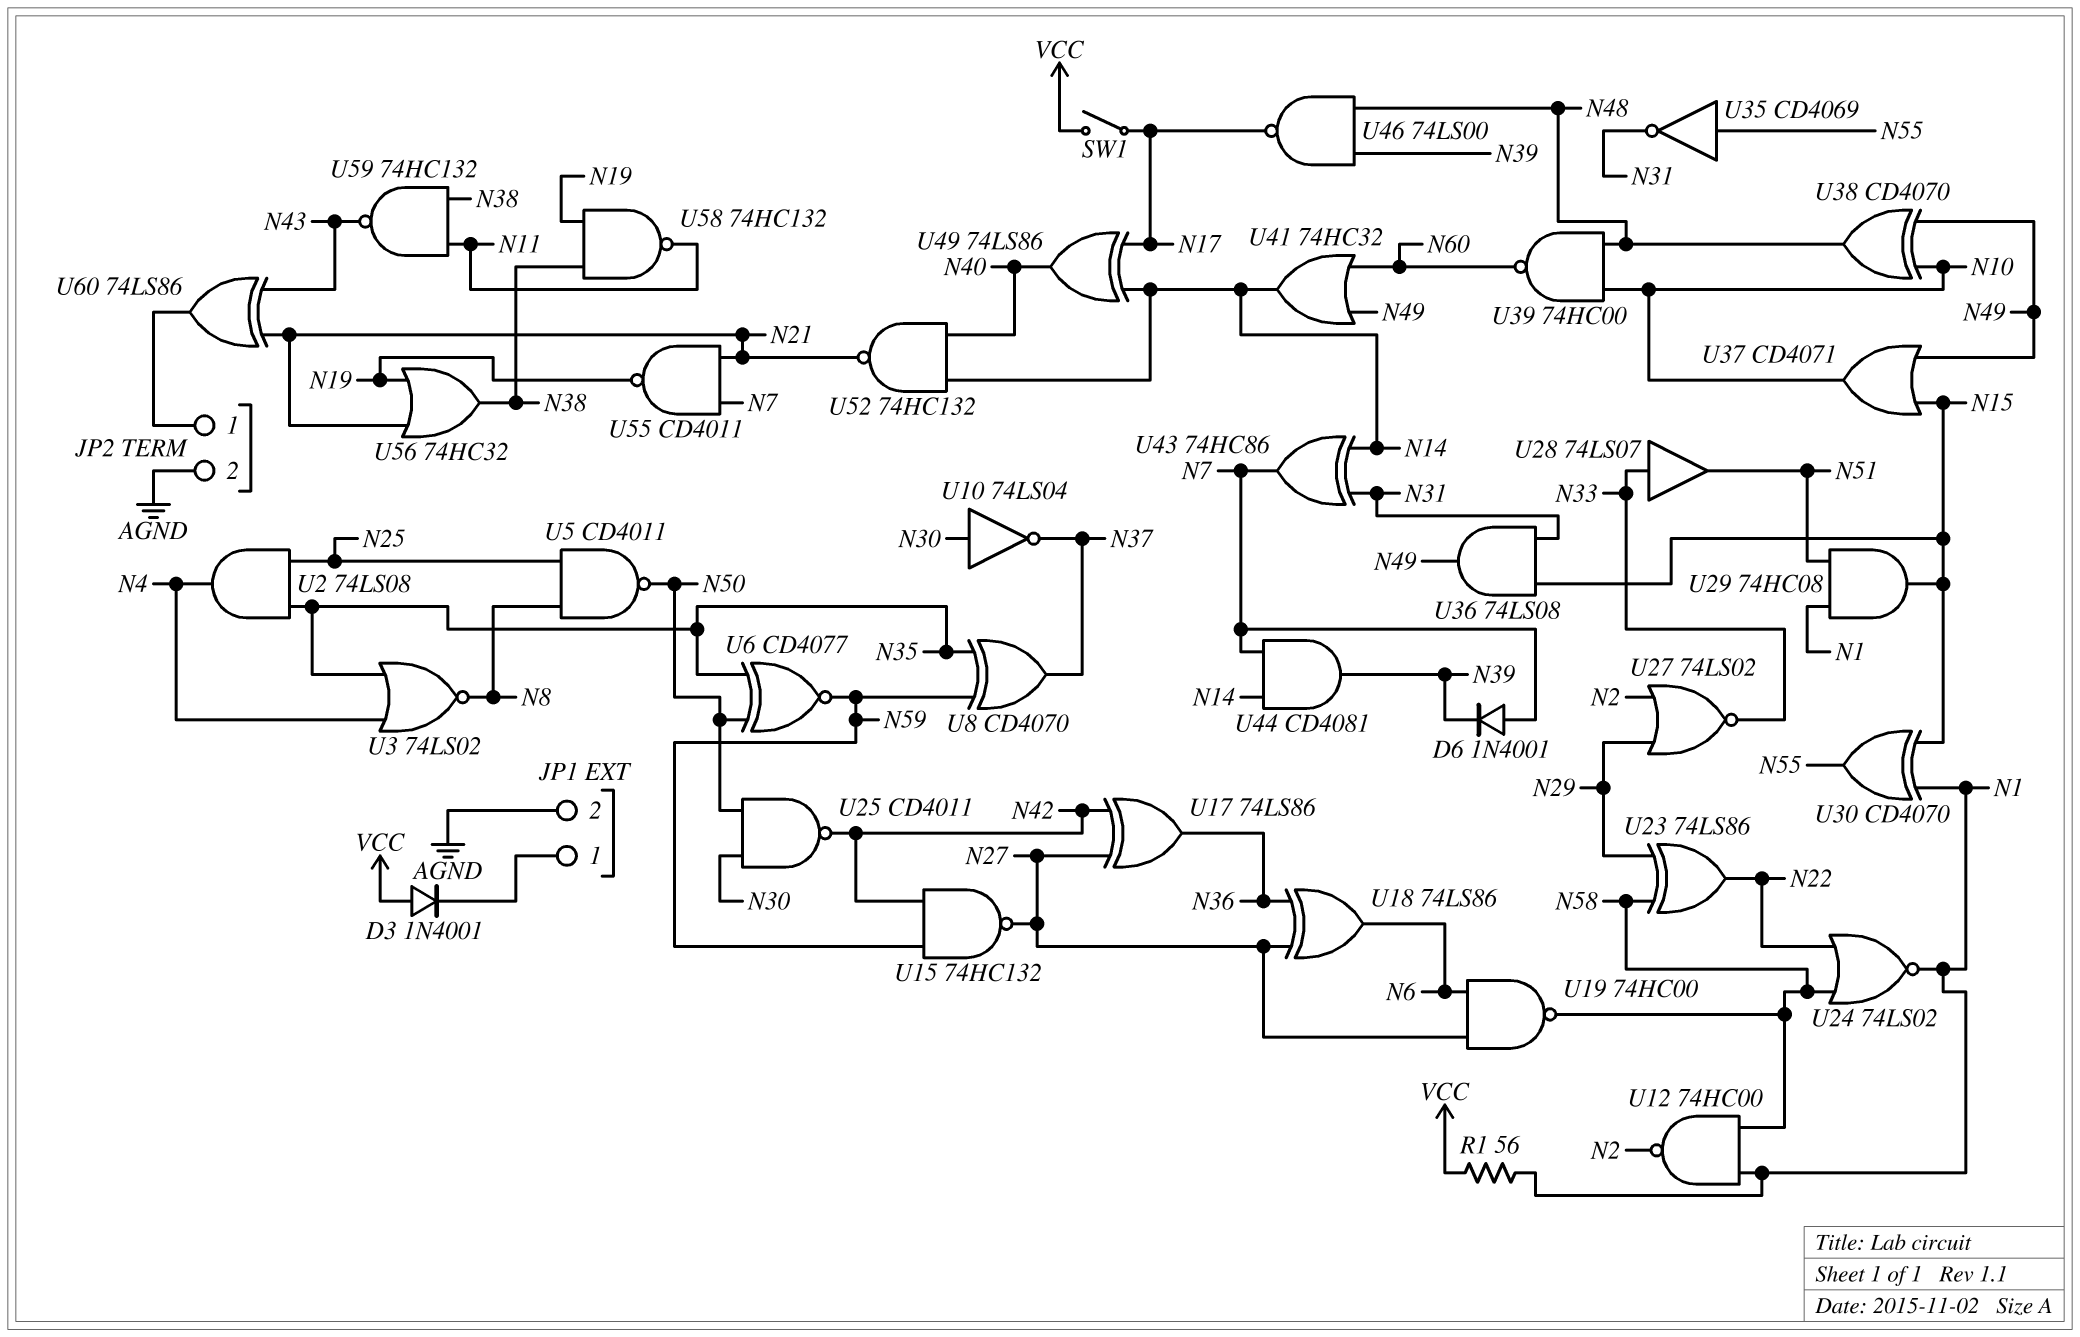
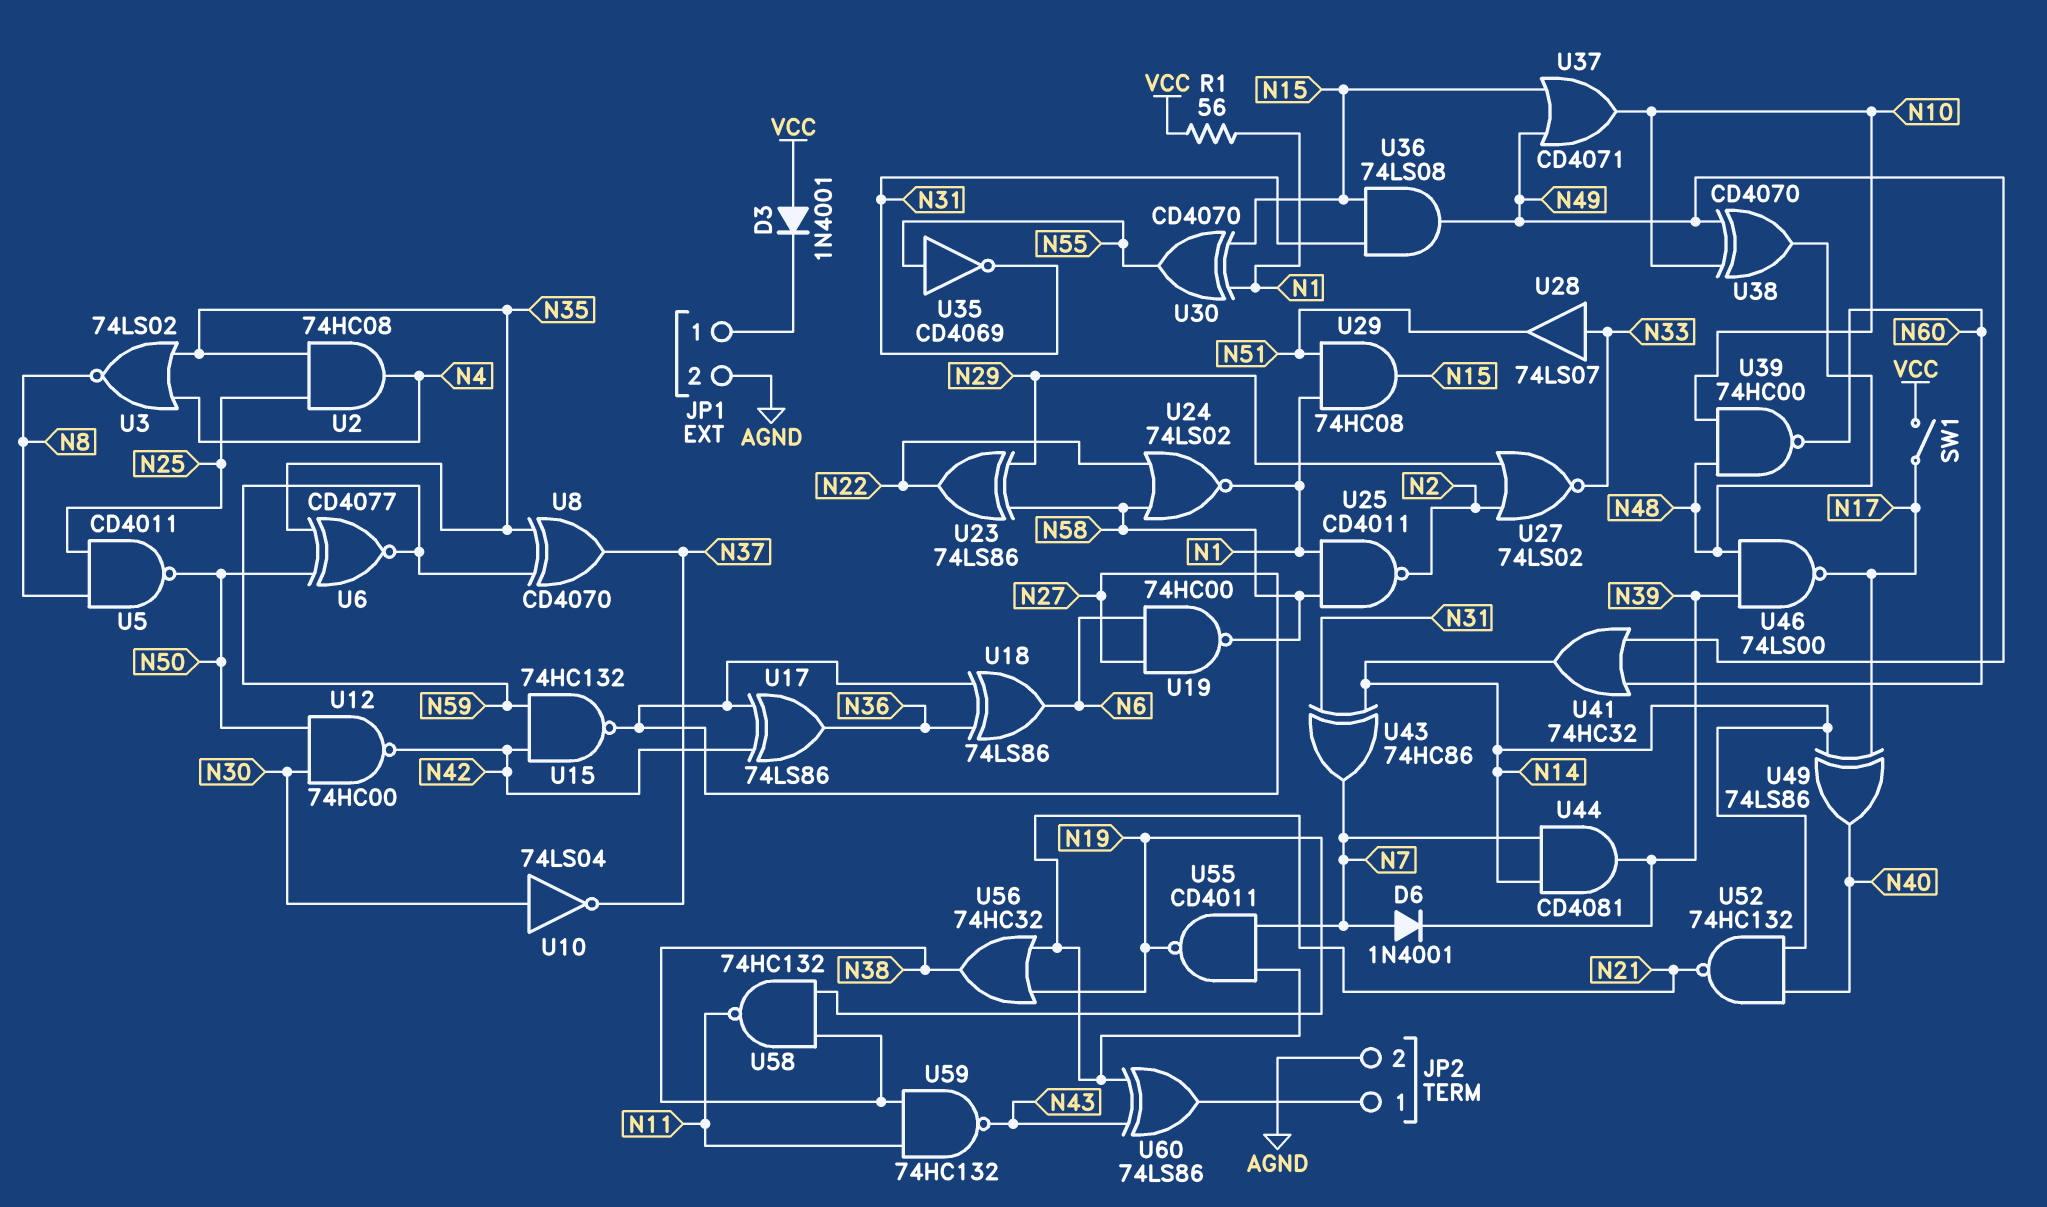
U2: AND 74LS08 (in N25, in N35, out N4) -> AND 74HC08 (in N25, in N35, out N4)
U12: NAND 74HC00 (in N1, in N58, out N2) -> NAND 74HC00 (in N30, in N50, out N42)
U25: NAND CD4011 (in N30, in N50, out N42) -> NAND CD4011 (in N1, in N58, out N2)

